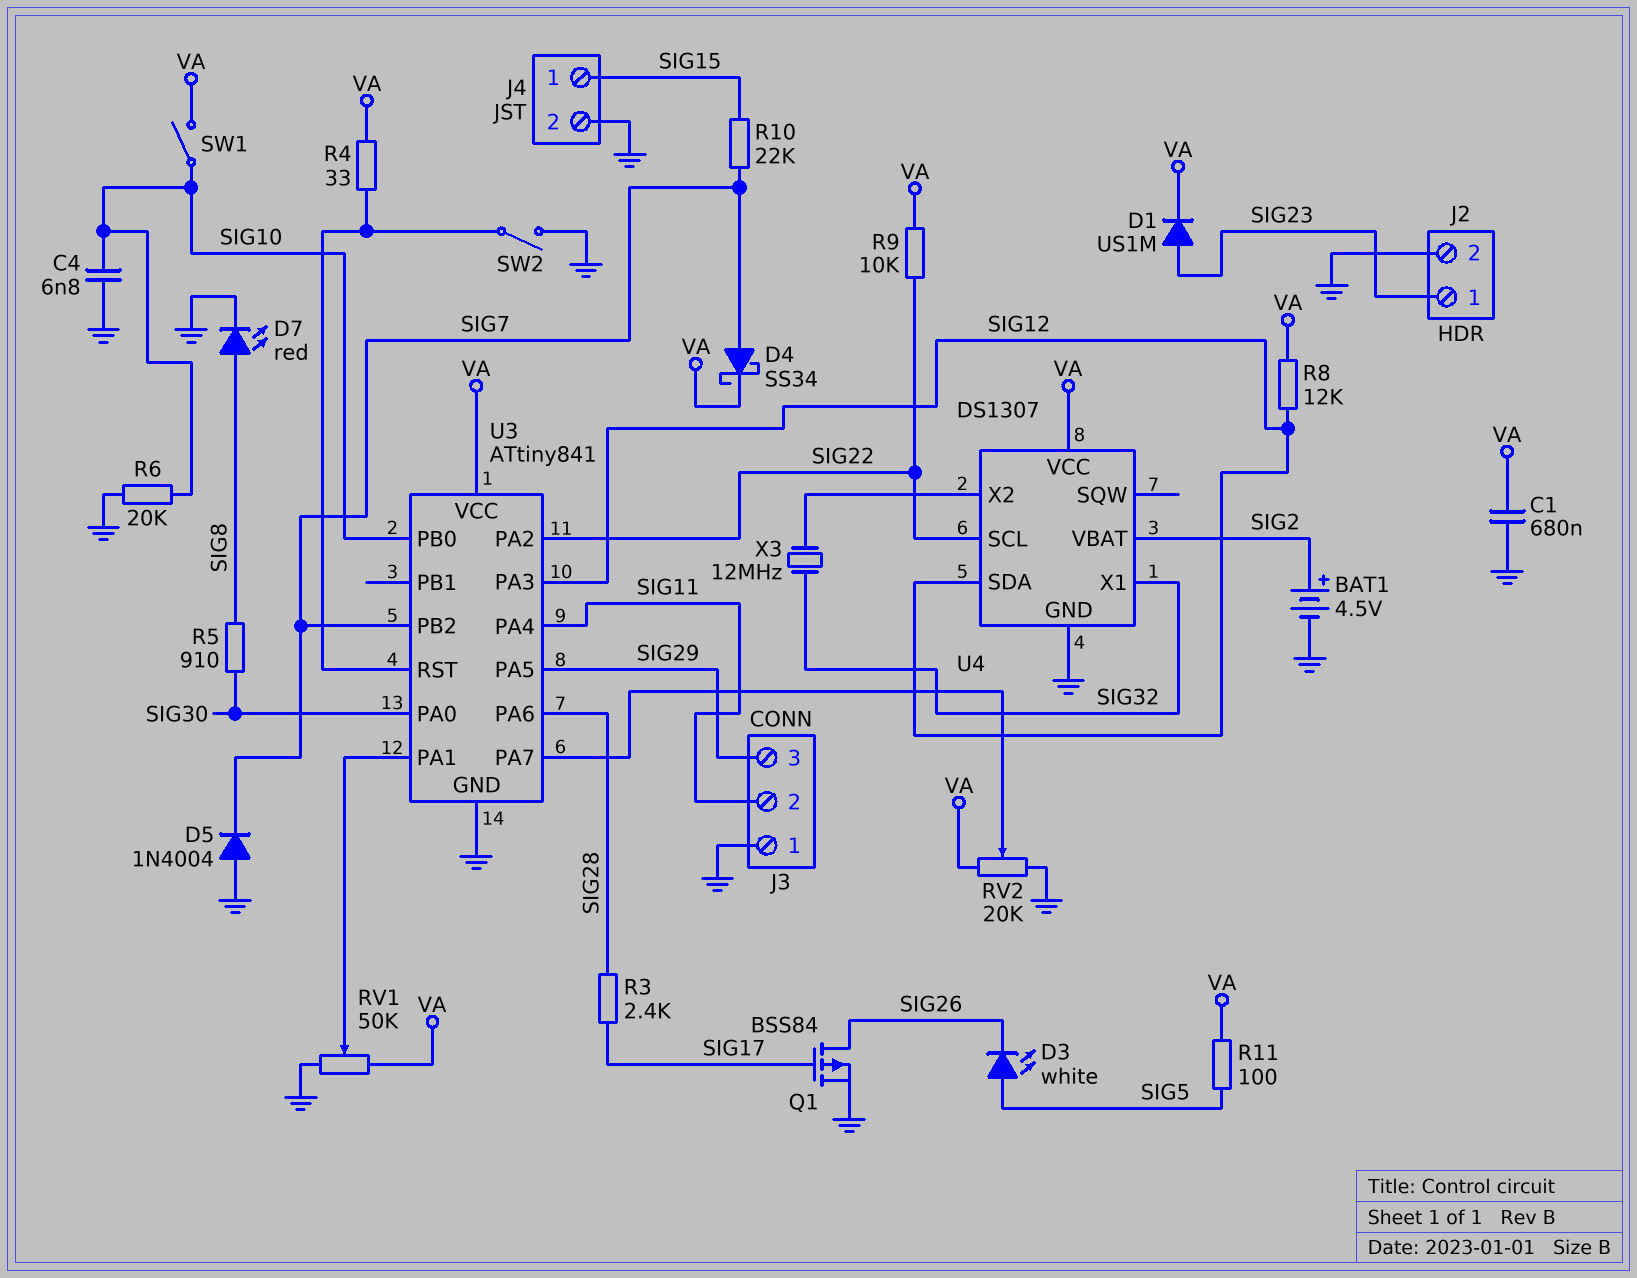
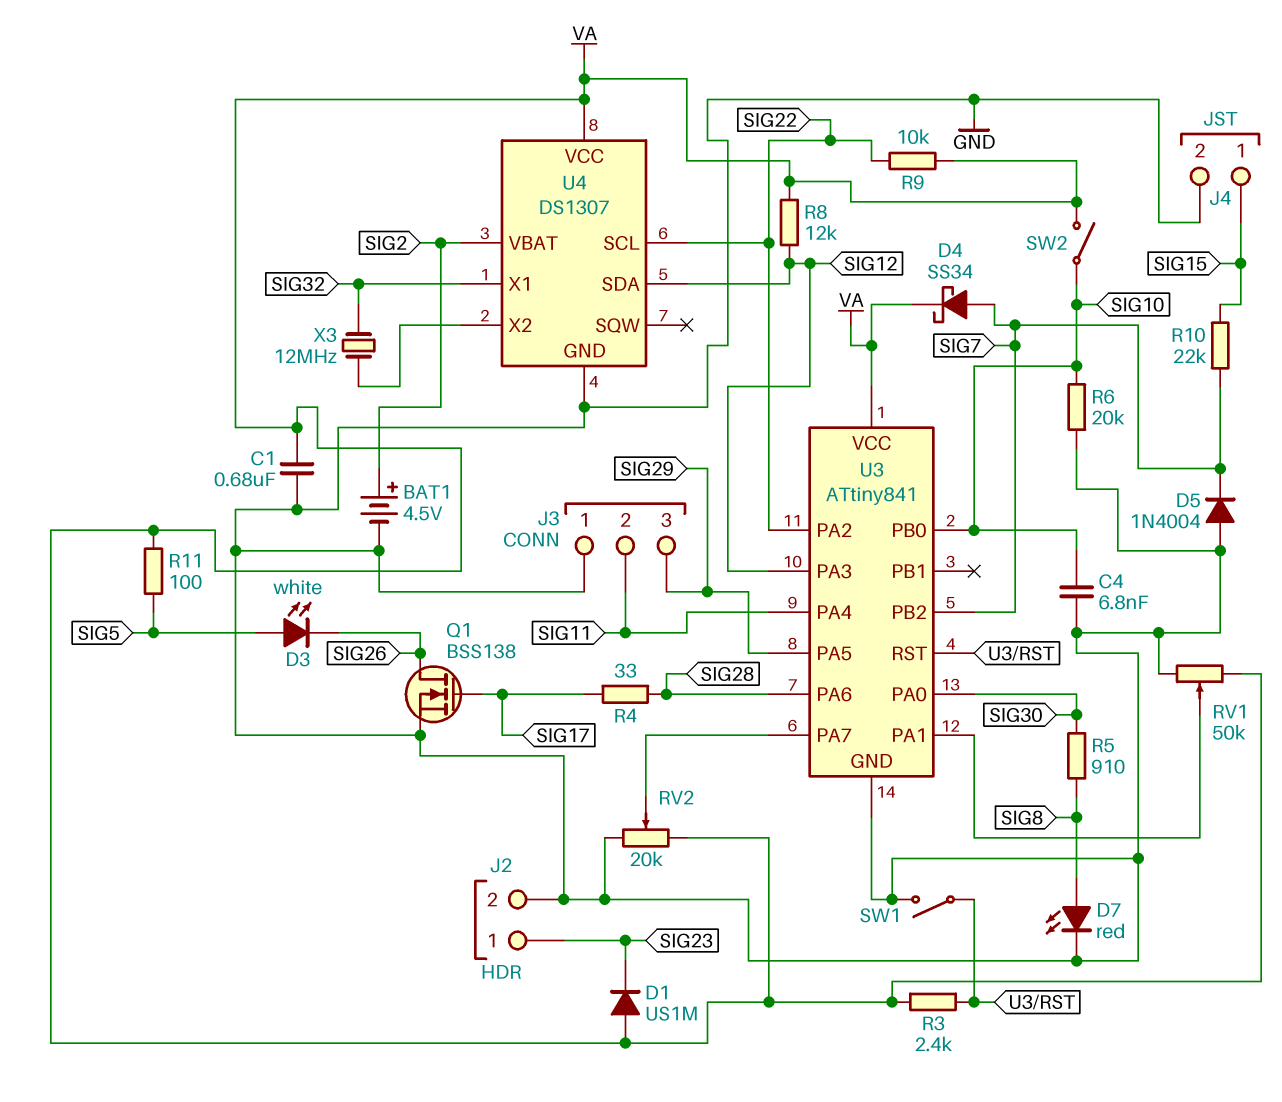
D1: diode US1M (A SIG23, K VA) -> diode US1M (A VA, K SIG23)
Q1: PMOS BSS84 (G SIG17, D SIG26, S GND) -> NMOS BSS138 (G SIG17, D SIG26, S GND)
R3: 2.4k (SIG17, SIG28) -> 2.4k (U3/RST, VA)
R4: 33 (U3/RST, VA) -> 33 (SIG17, SIG28)
SW1: switch (SIG10, VA) -> switch (GND, U3/RST)
SW2: switch (GND, U3/RST) -> switch (SIG10, VA)

